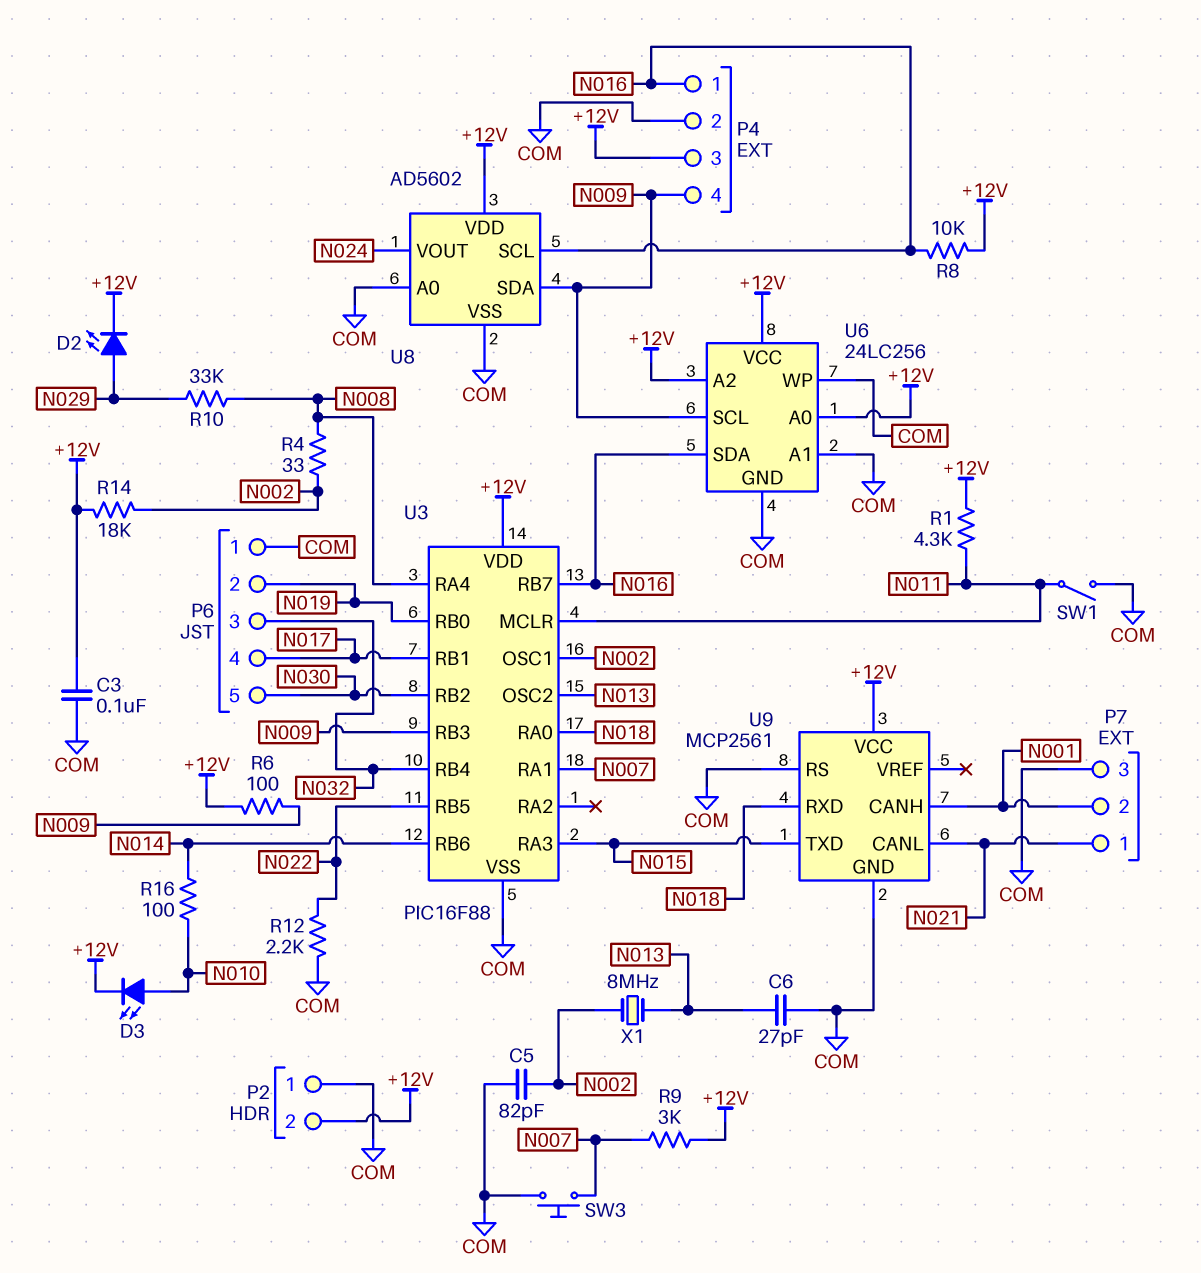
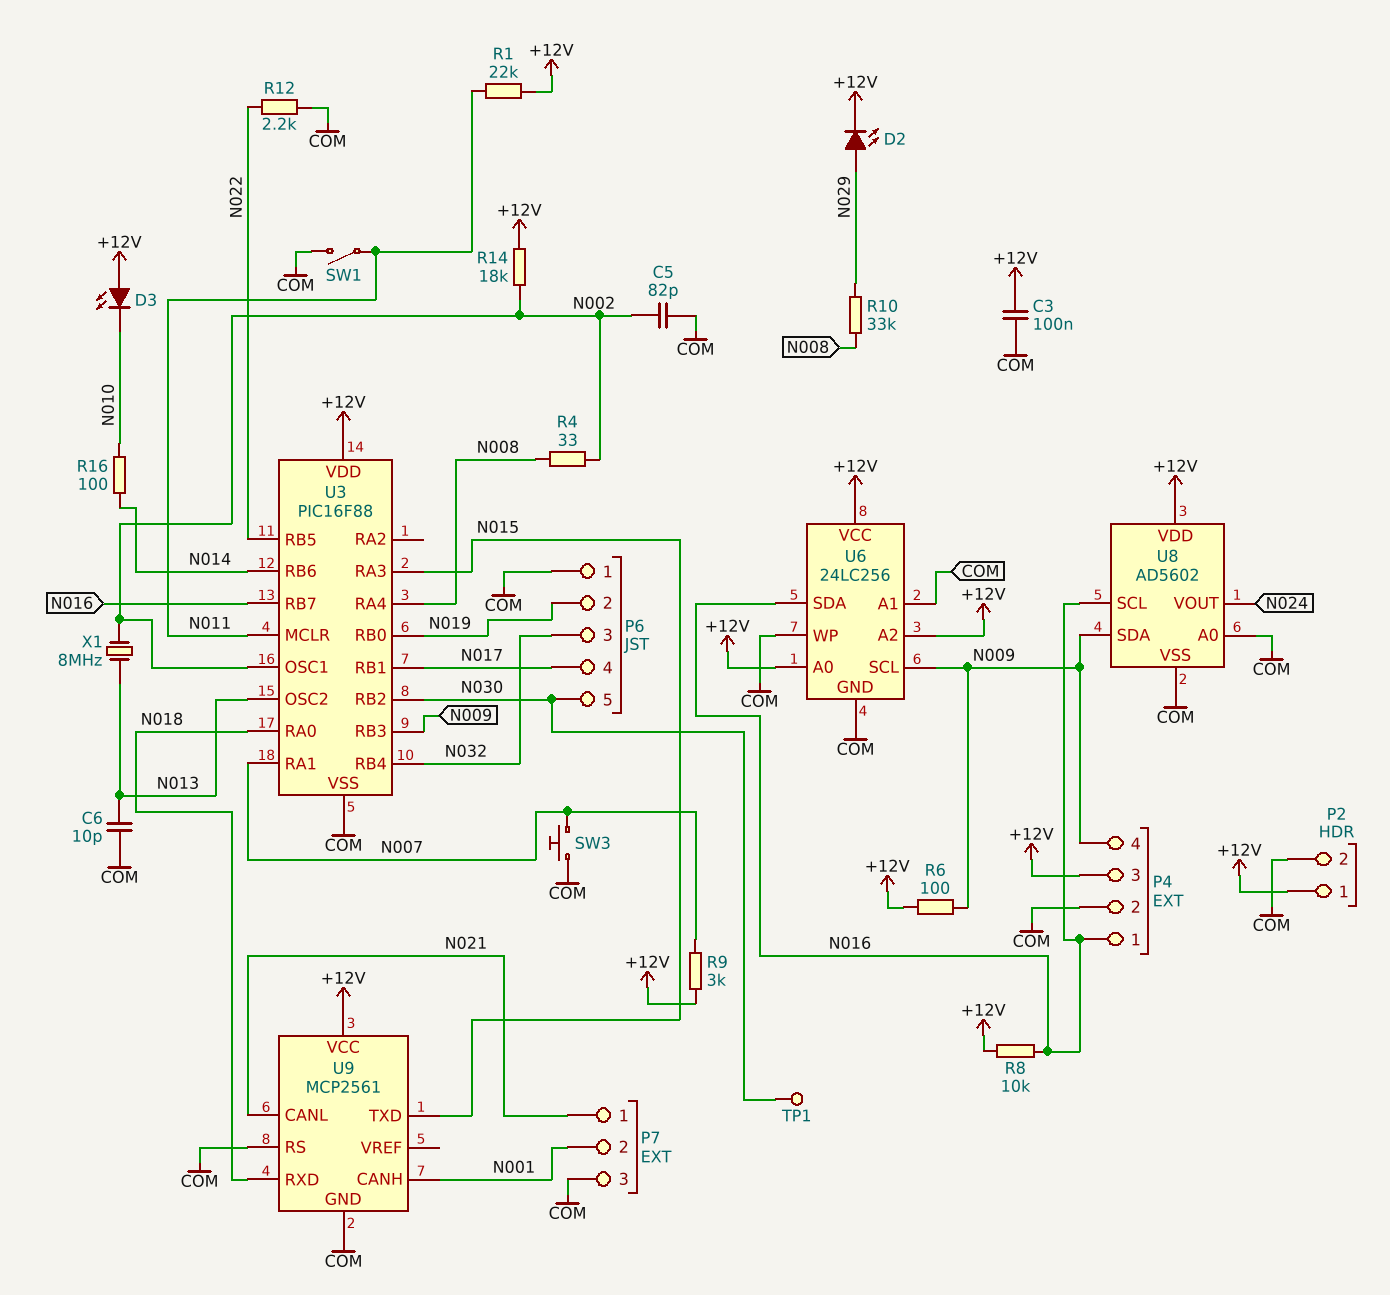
C6: 27pF (COM, N013) -> 10pF (COM, N013)
D3: LED (A N010, K +12V) -> LED (A +12V, K N010)
P2 pin 1: COM -> +12V
P2 pin 2: +12V -> COM
R1: 4.3k (+12V, N011) -> 22k (+12V, N011)
TP1: none -> test point (N030)

